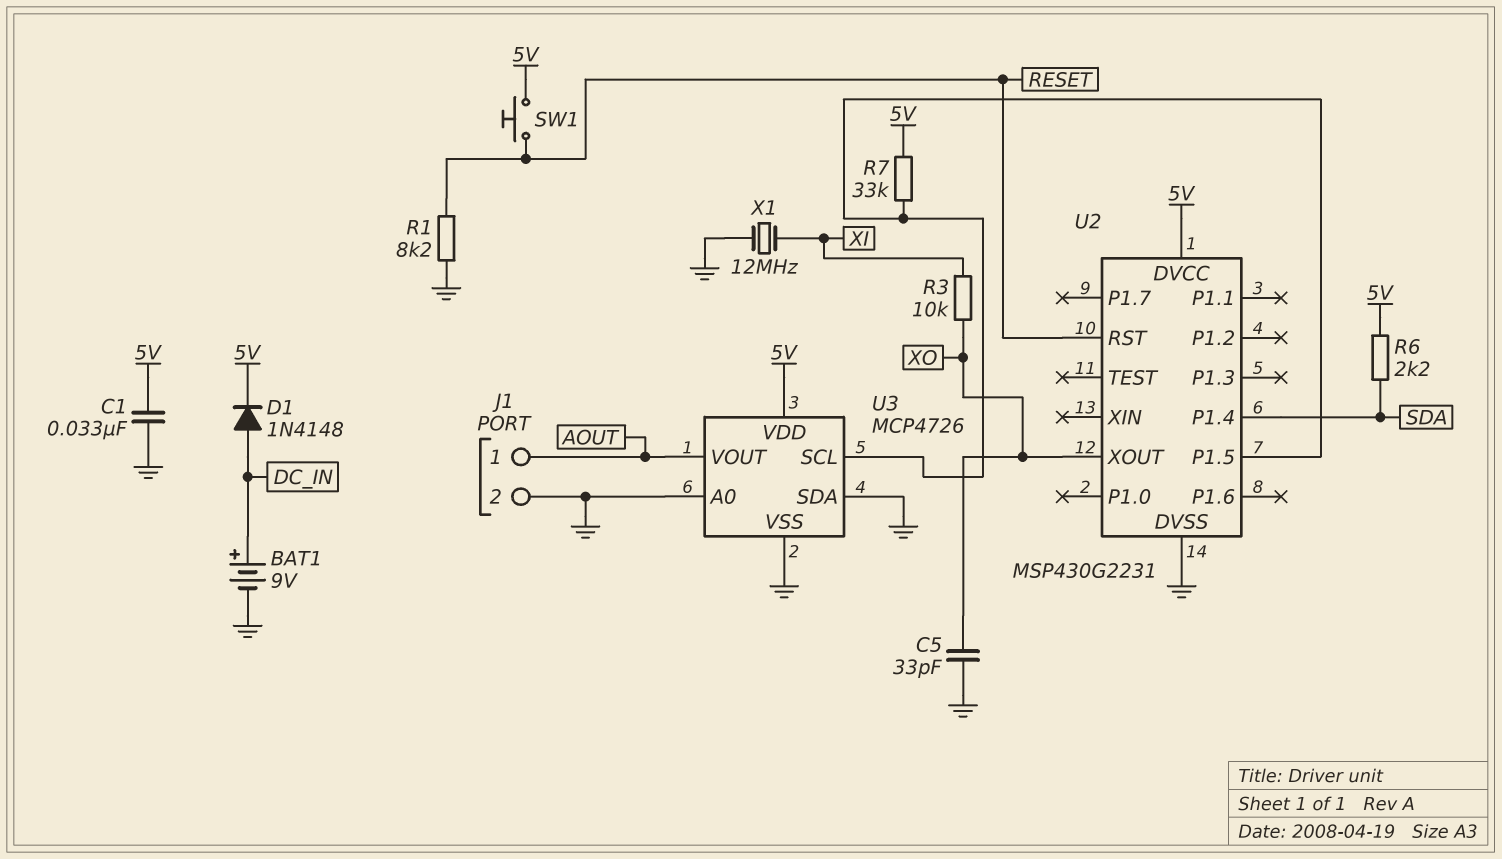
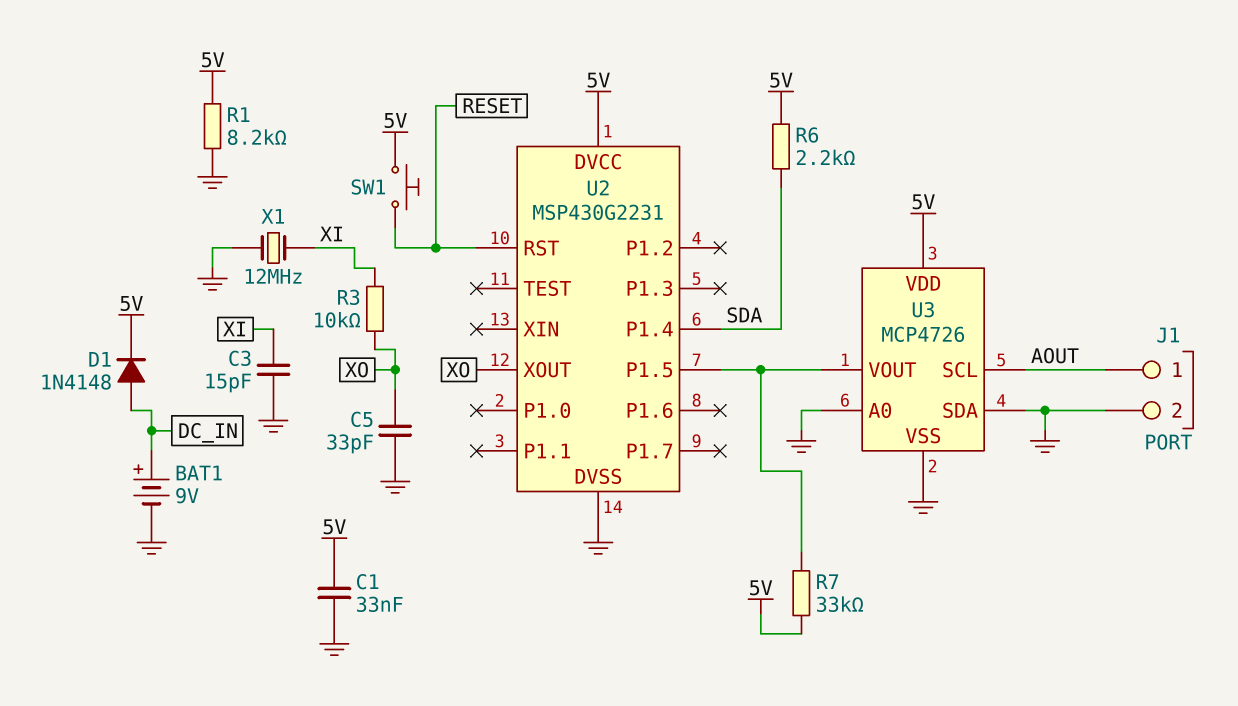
C3: none -> 15pF (GND, XI)
R1: 8.2k (GND, RESET) -> 8.2k (5V, GND)
U3 pin SCL: U2/P1.5 -> AOUT
U3 pin VOUT: AOUT -> U2/P1.5

